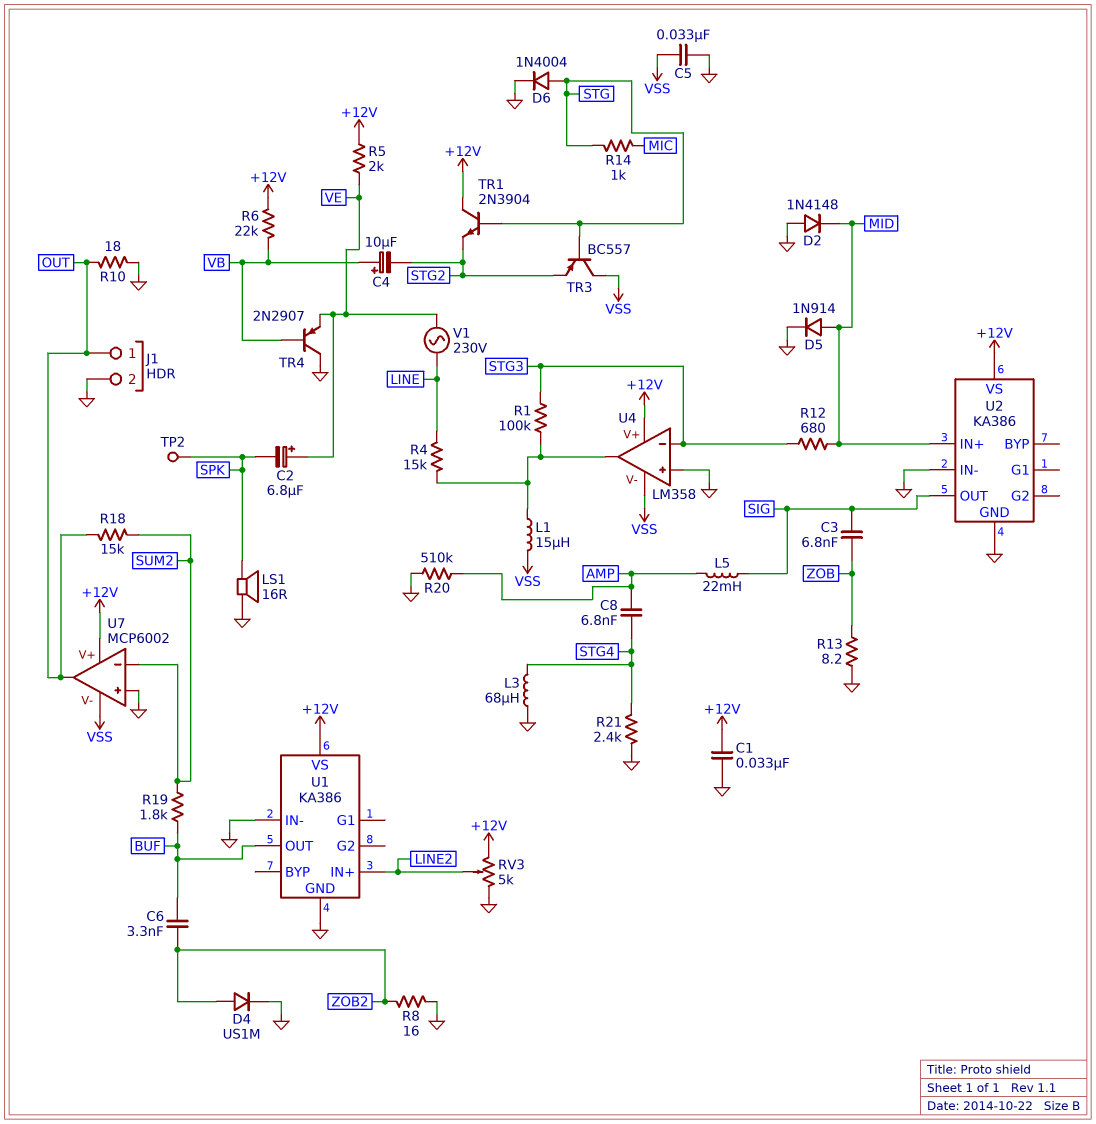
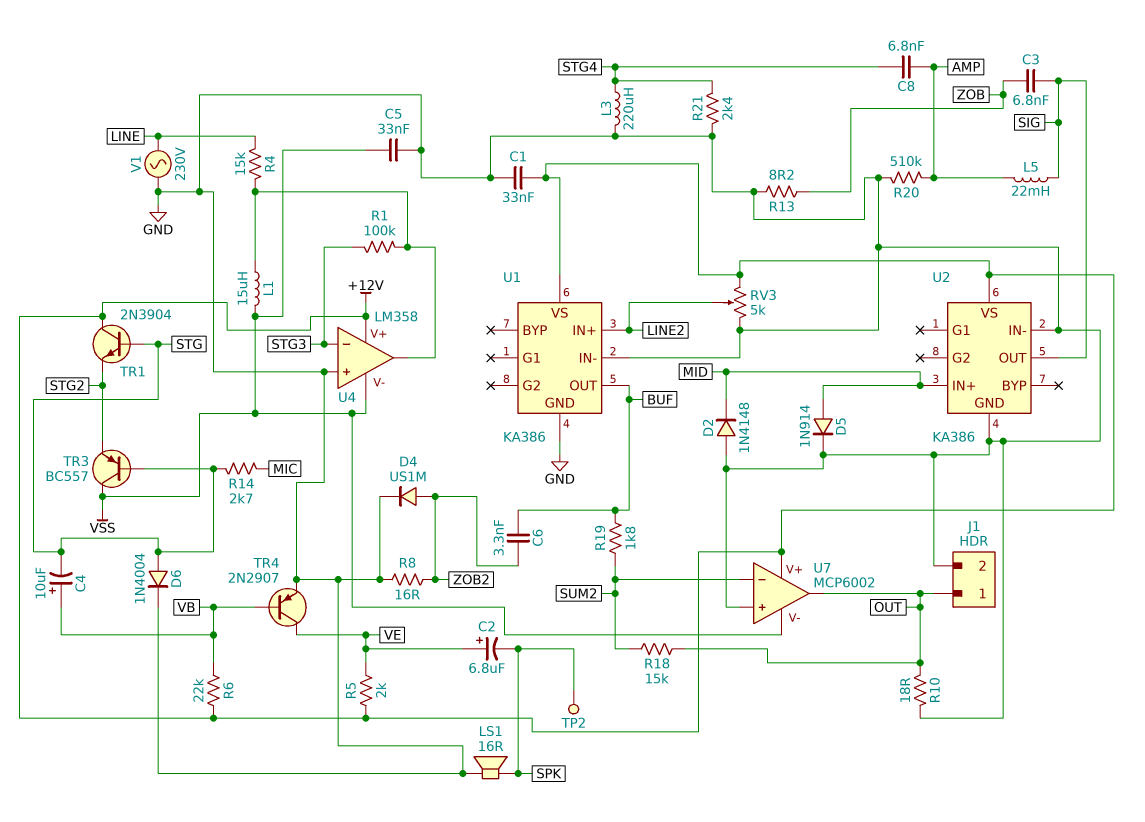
C4: 10uF (plus VB, minus STG2) -> 10uF (plus VB, minus STG)
L3: 68uH (GND, STG4) -> 220uH (GND, STG4)
R12: 680 (MID, STG3) -> none
R14: 1k (MIC, STG) -> 2.7k (MIC, STG)
TR4: PNP 2N2907 (B VB, C GND, E VE) -> PNP 2N2907 (B VB, C VE, E GND)
V1: AC 230V (LINE, VE) -> AC 230V (GND, LINE)

